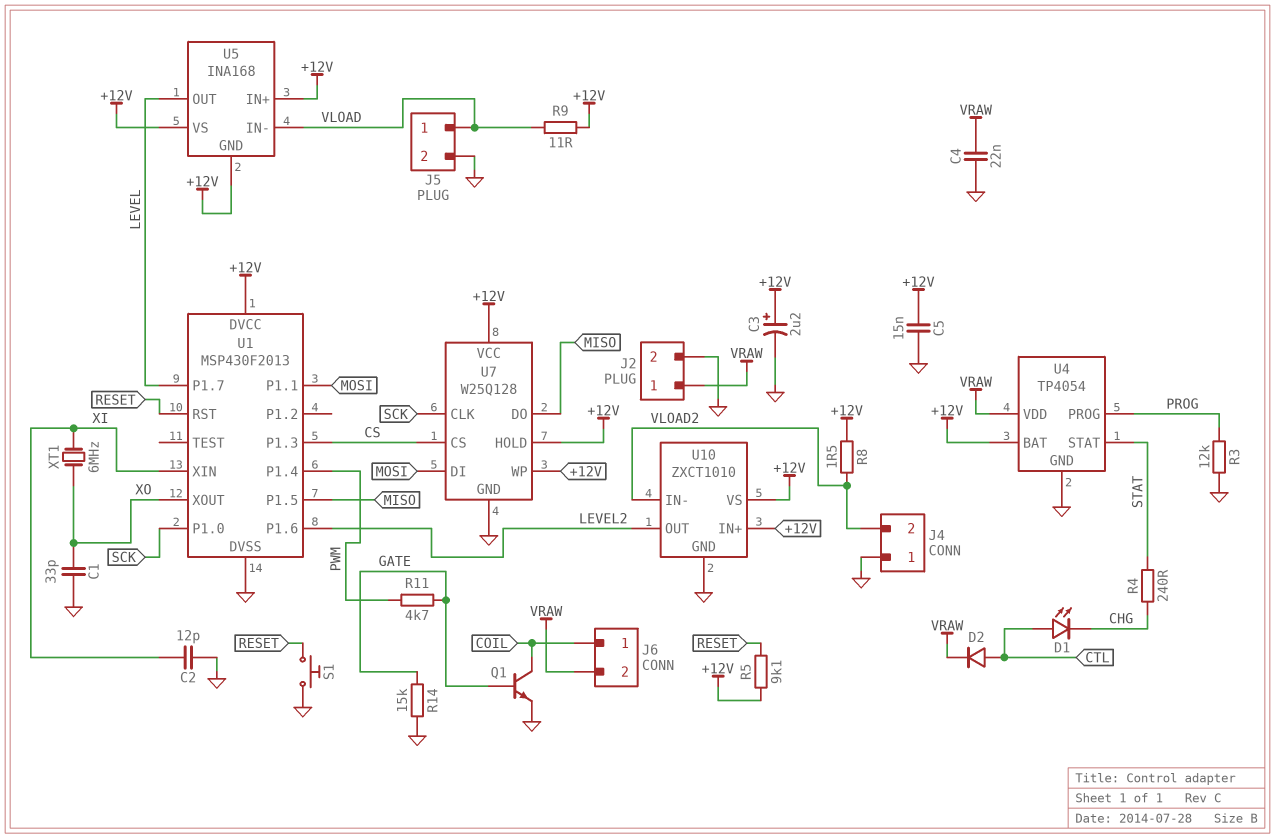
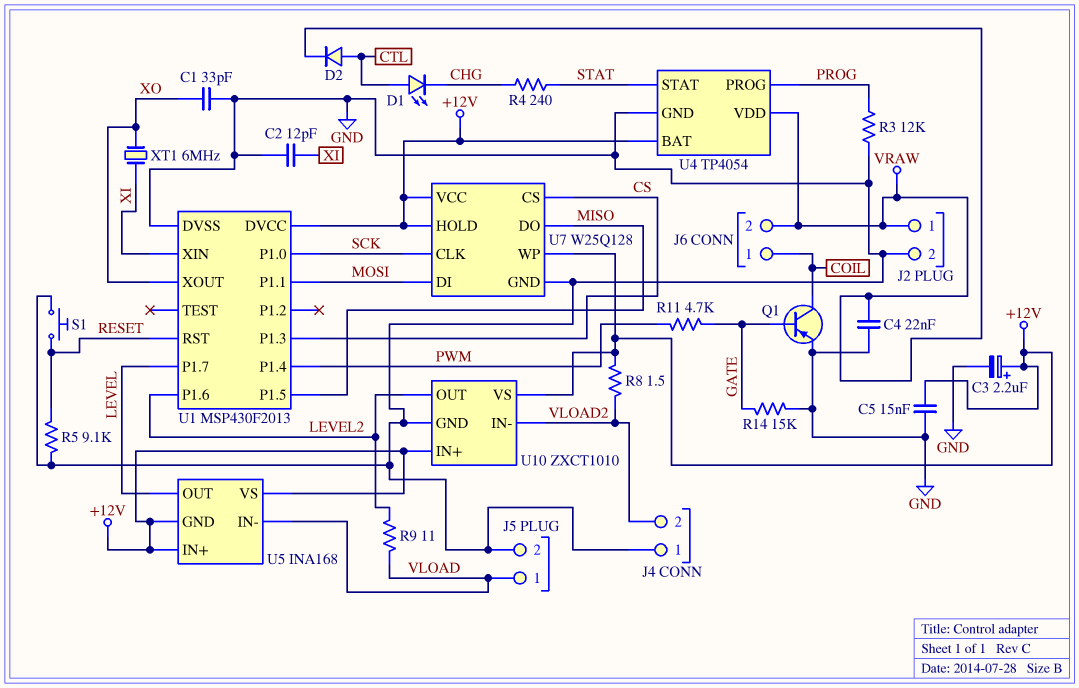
Q1: NPN (B GATE, C COIL, E GND) -> PNP (B GATE, C COIL, E GND)
R5: 9.1k (+12V, RESET) -> 9.1k (GND, RESET)
R9: 11 (+12V, VLOAD) -> 11 (LEVEL2, VLOAD)

